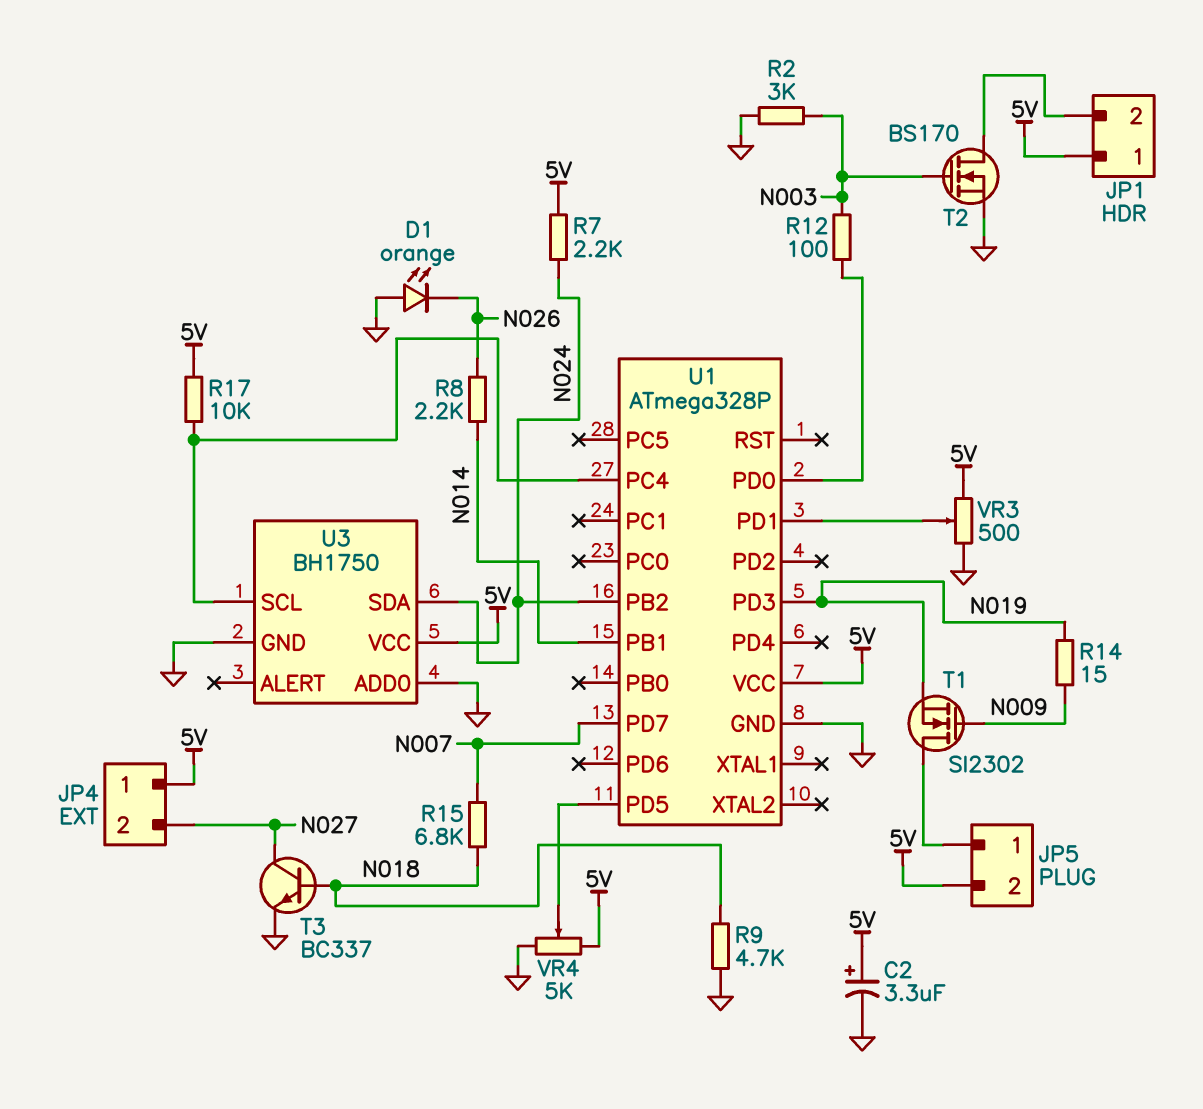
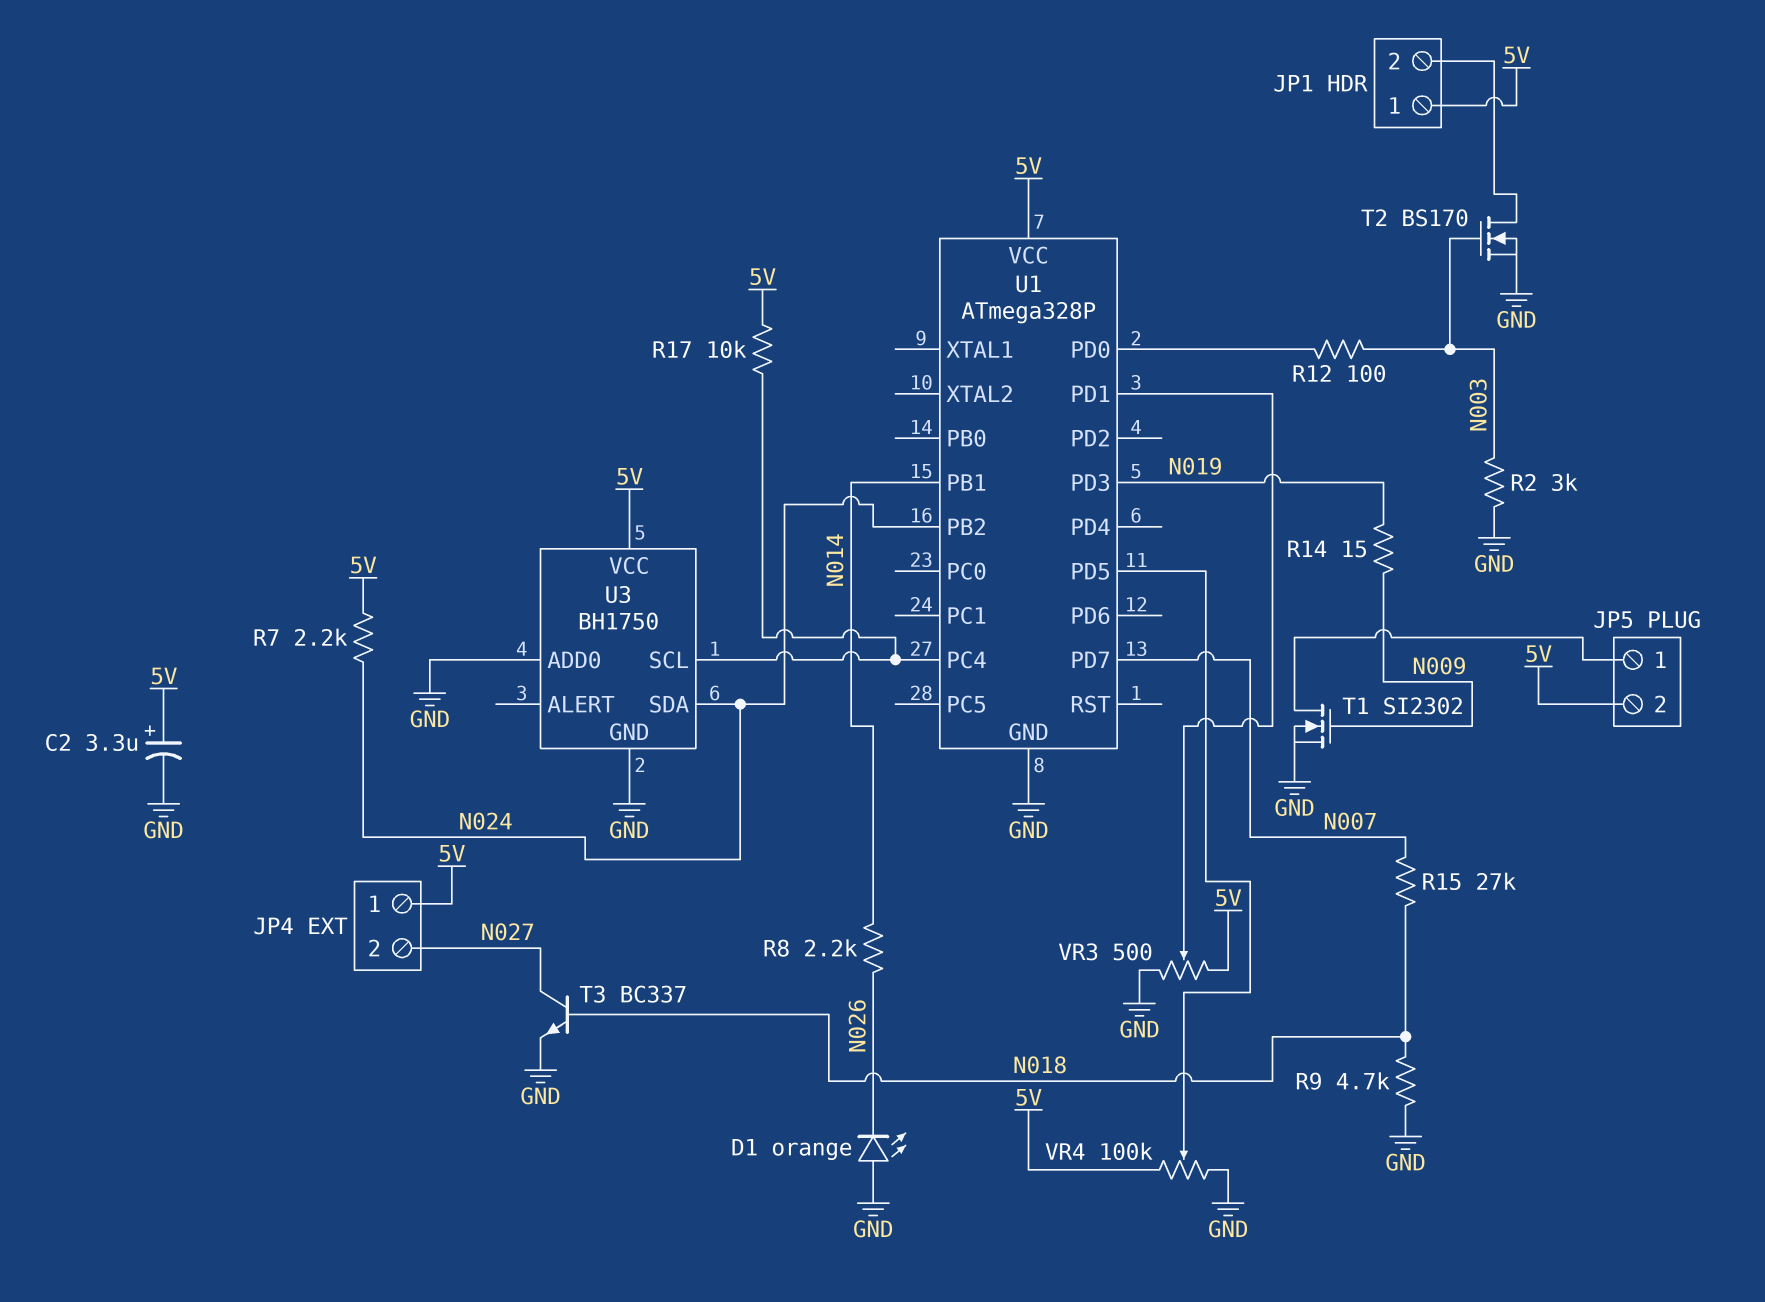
R15: 6.8k (N007, N018) -> 27k (N007, N018)
T1: NMOS SI2302 (G N009, D JP5/1, S N019) -> NMOS SI2302 (G N009, D JP5/1, S GND)
VR4: 5k (5V, GND, wiper U1/PD5) -> 100k (5V, GND, wiper U1/PD5)

